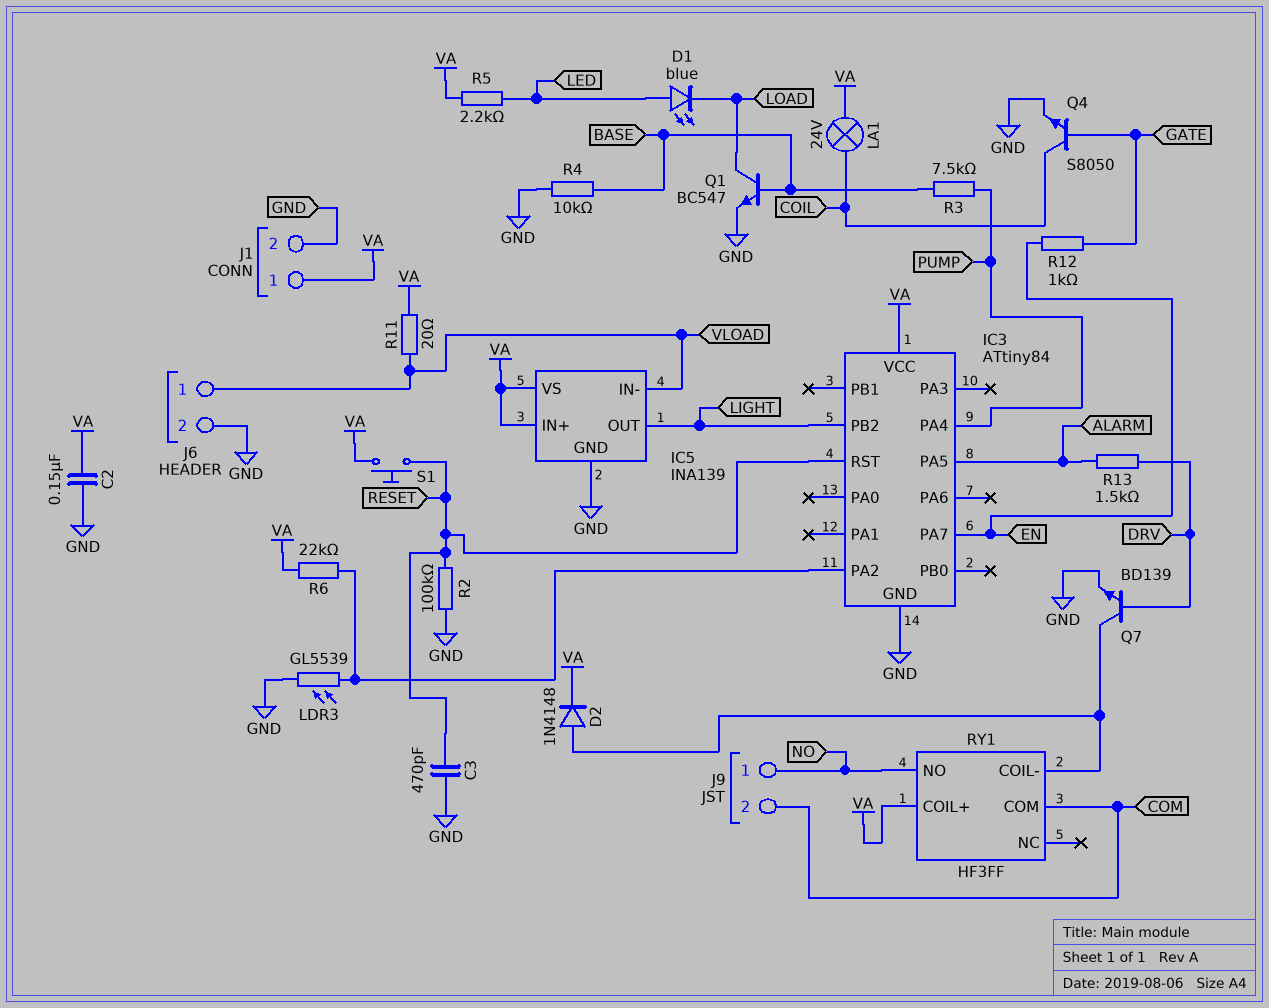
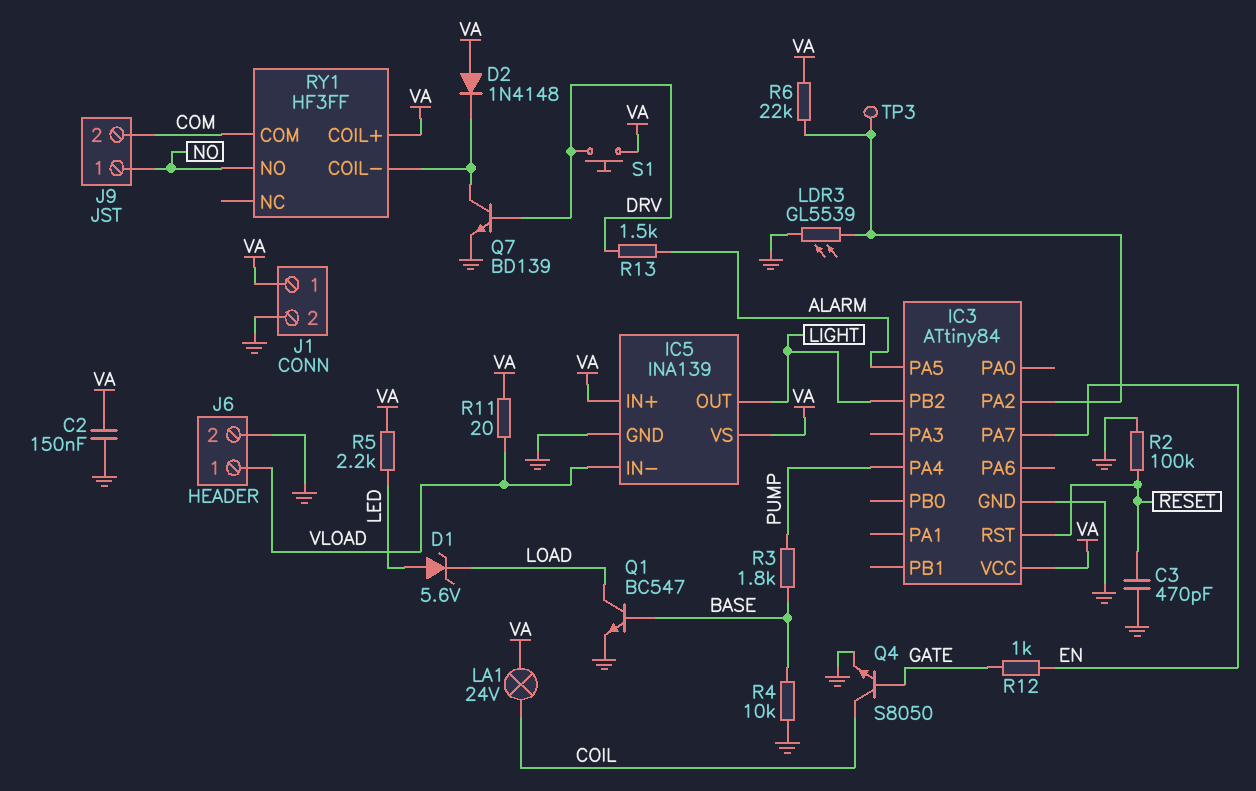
D1: LED blue (A LED, K LOAD) -> zener 5.6V (A LED, K LOAD)
D2: diode 1N4148 (A RY1/COIL-, K VA) -> diode 1N4148 (A VA, K RY1/COIL-)
R3: 7.5k (BASE, PUMP) -> 1.8k (BASE, PUMP)
S1: button (RESET, VA) -> button (DRV, VA)
TP3: none -> test point (IC3/PA2)

